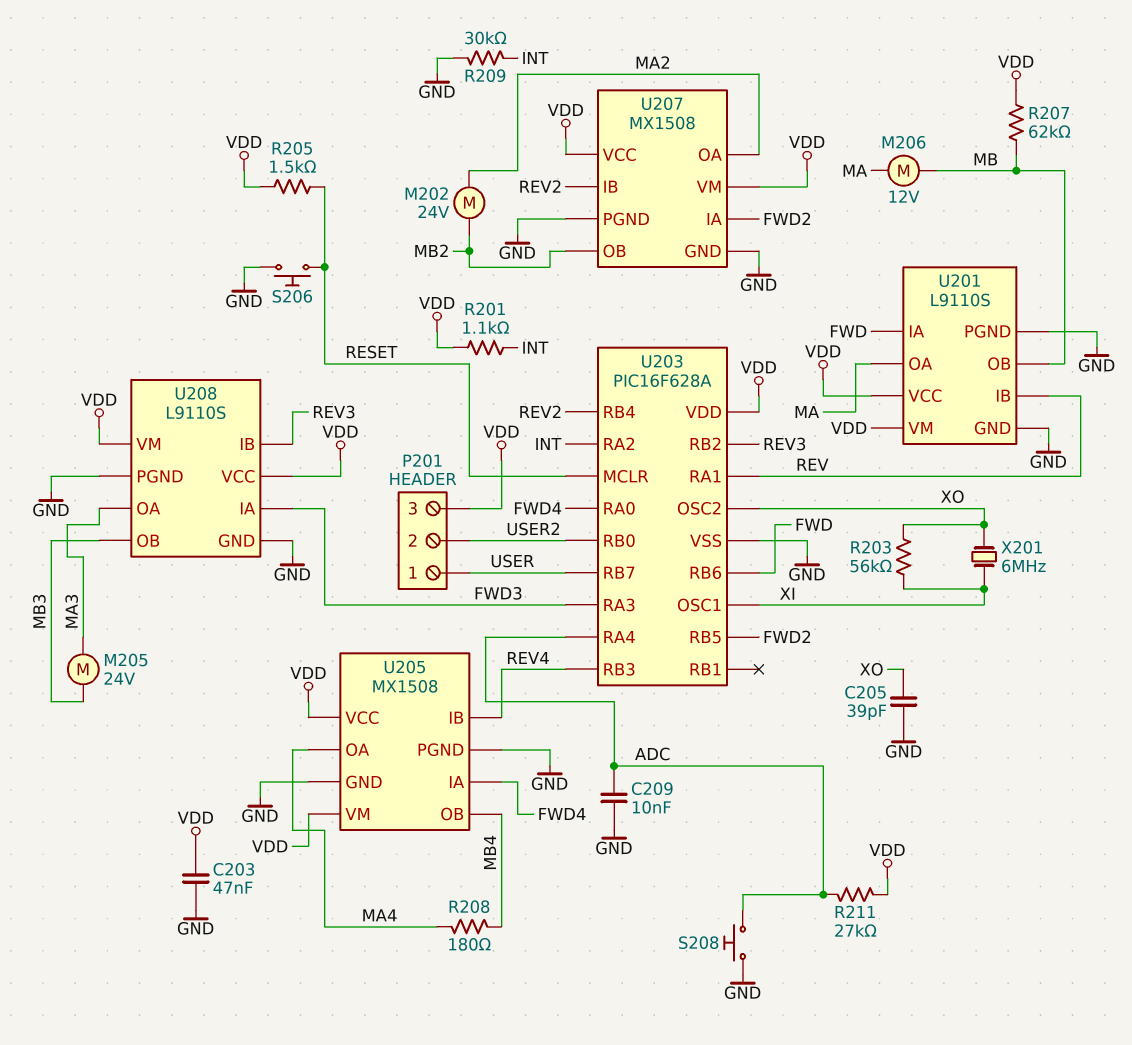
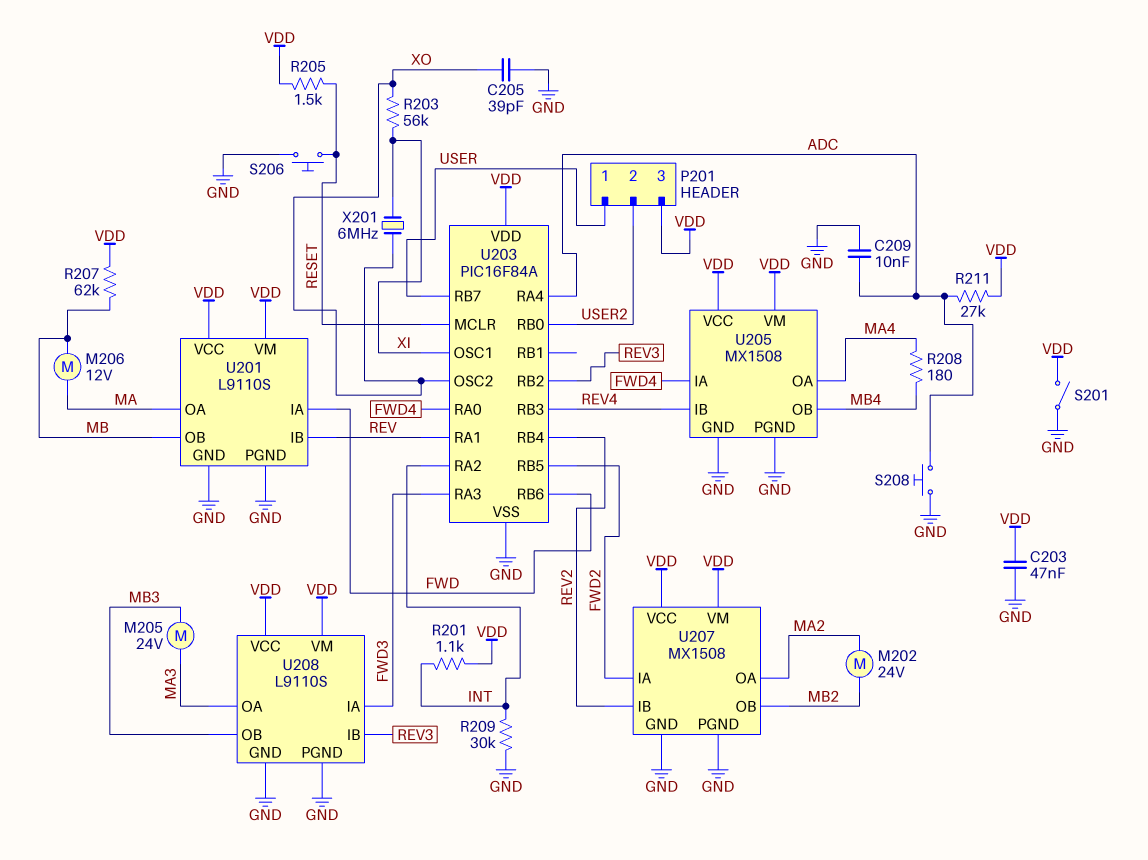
S201: none -> switch (GND, VDD)
U203: PIC16F628A -> PIC16F84A

